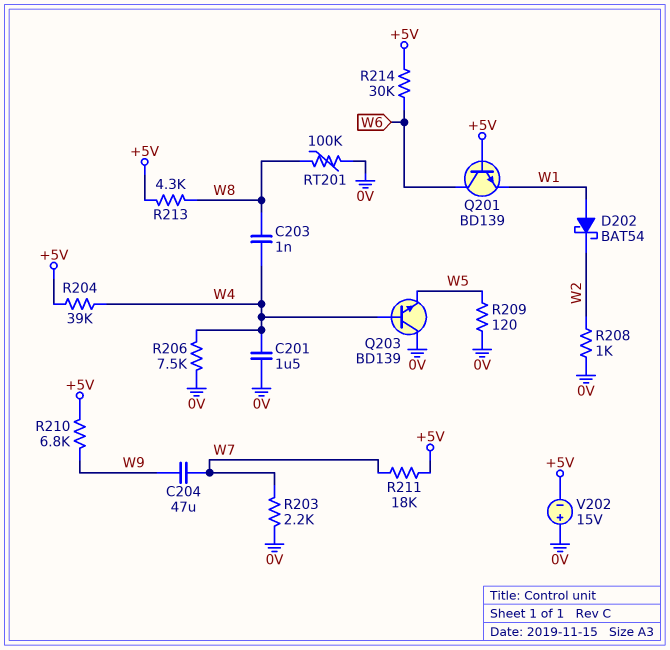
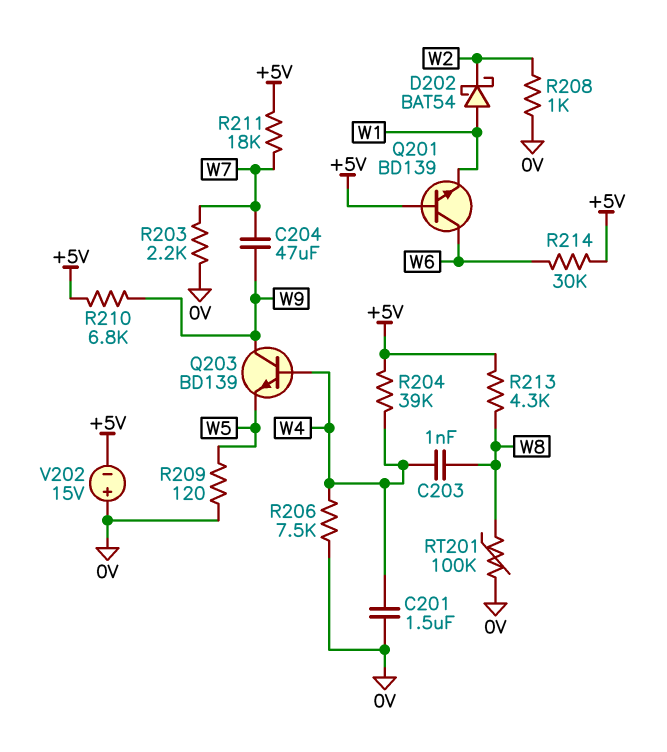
Q203: NPN BD139 (B W4, C 0V, E W5) -> NPN BD139 (B W4, C W9, E W5)

